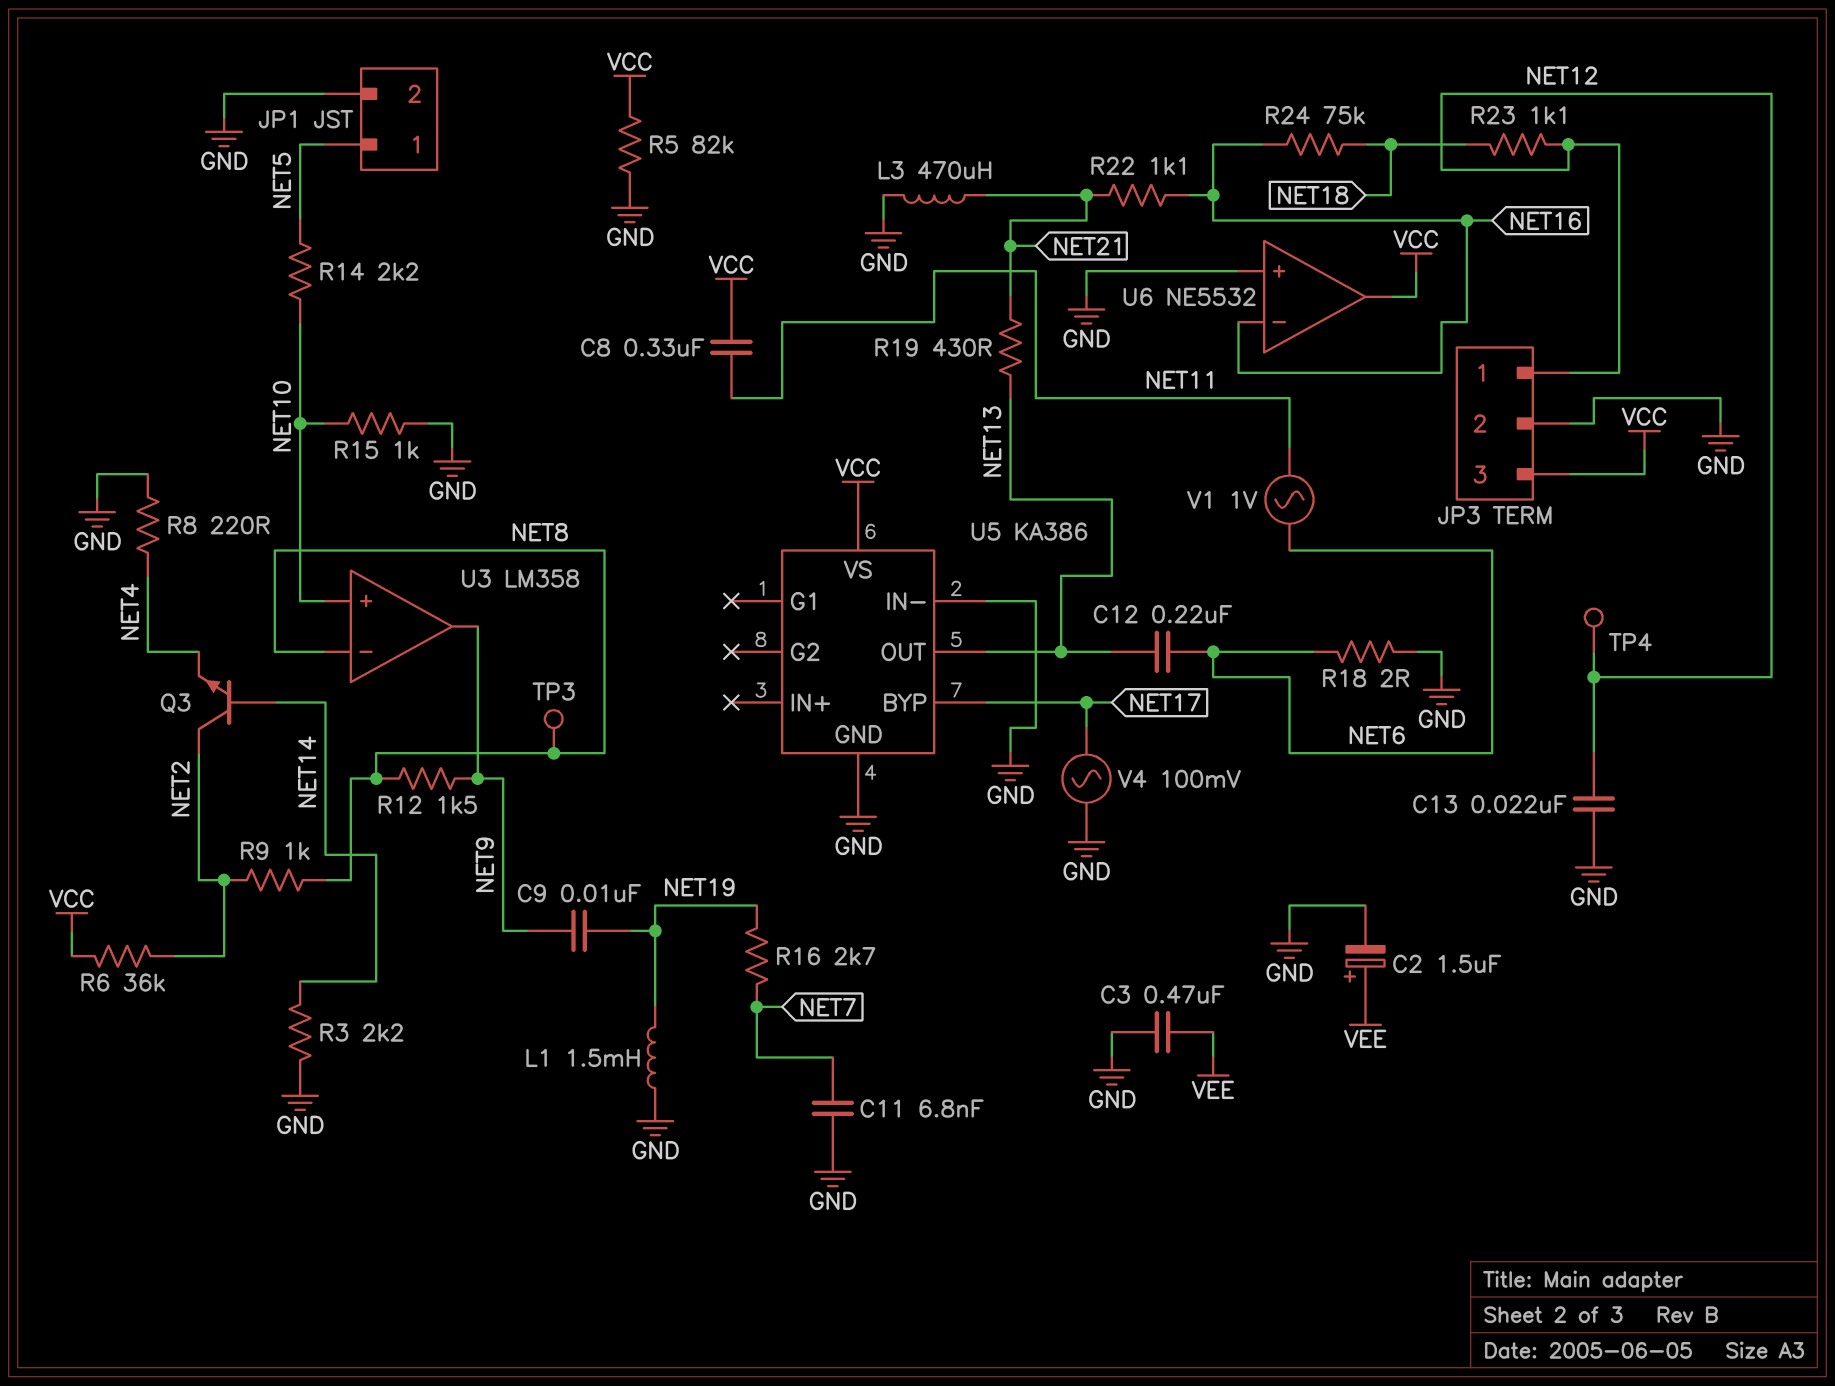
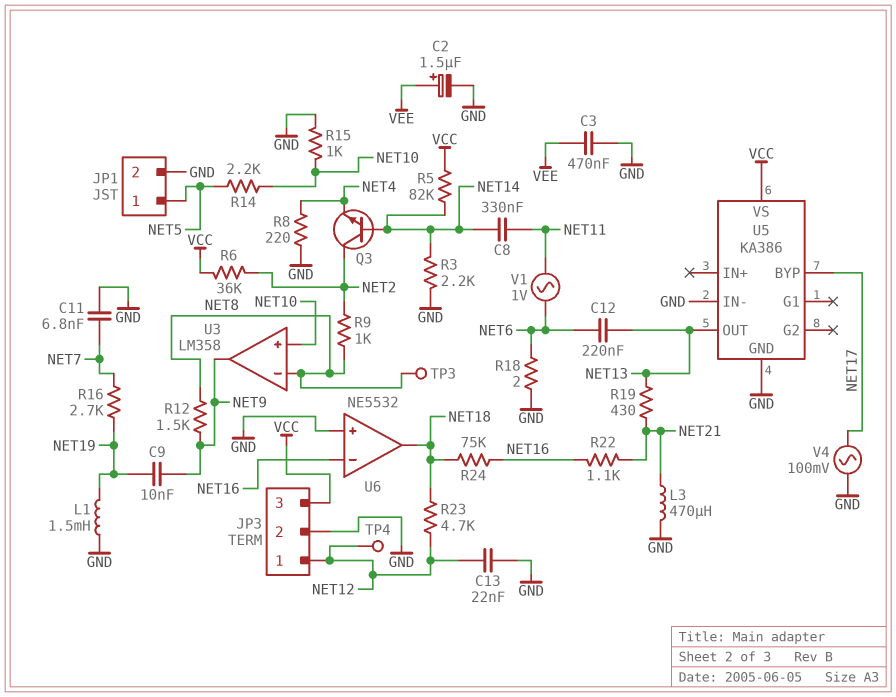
C8: 330nF (NET11, VCC) -> 330nF (NET11, NET14)
R5: 82k (GND, VCC) -> 82k (NET14, VCC)
R23: 1.1k (NET12, NET18) -> 4.7k (NET12, NET18)
U6 pin out: VCC -> NET18

